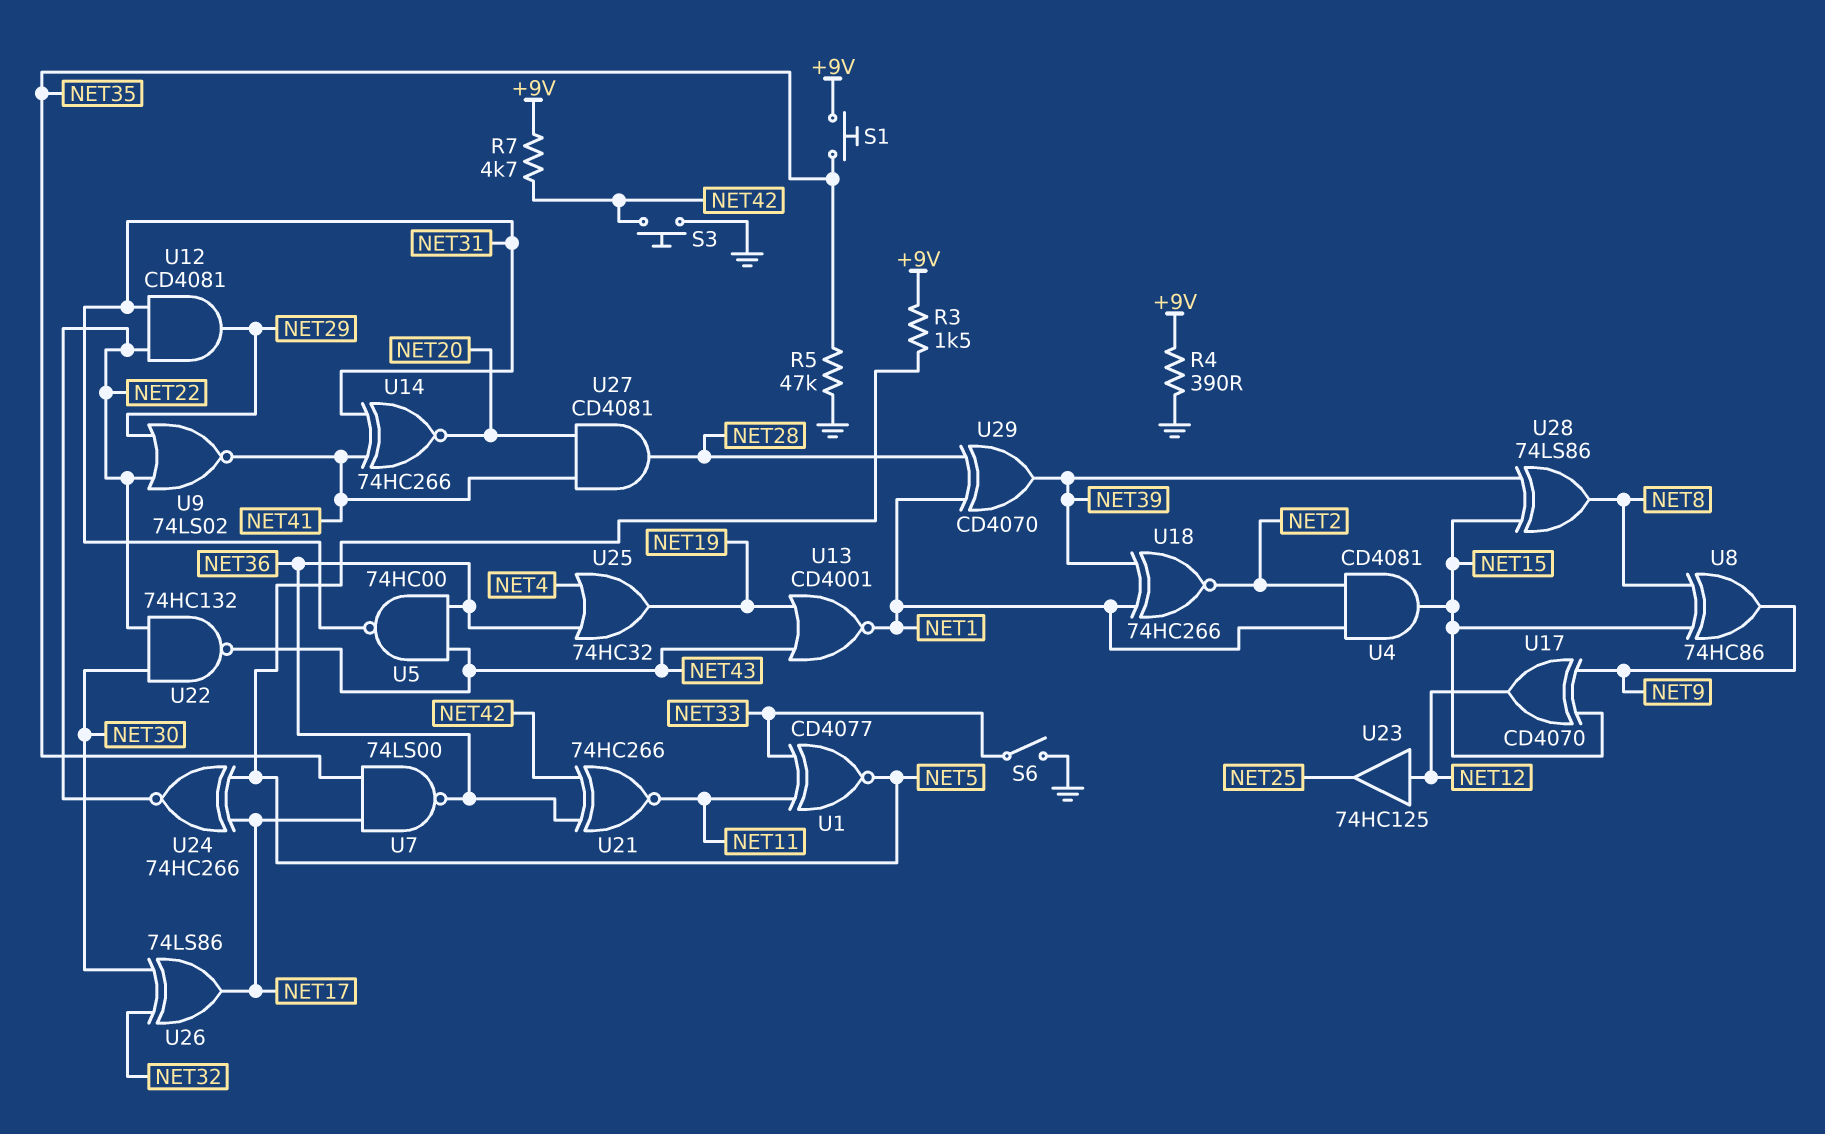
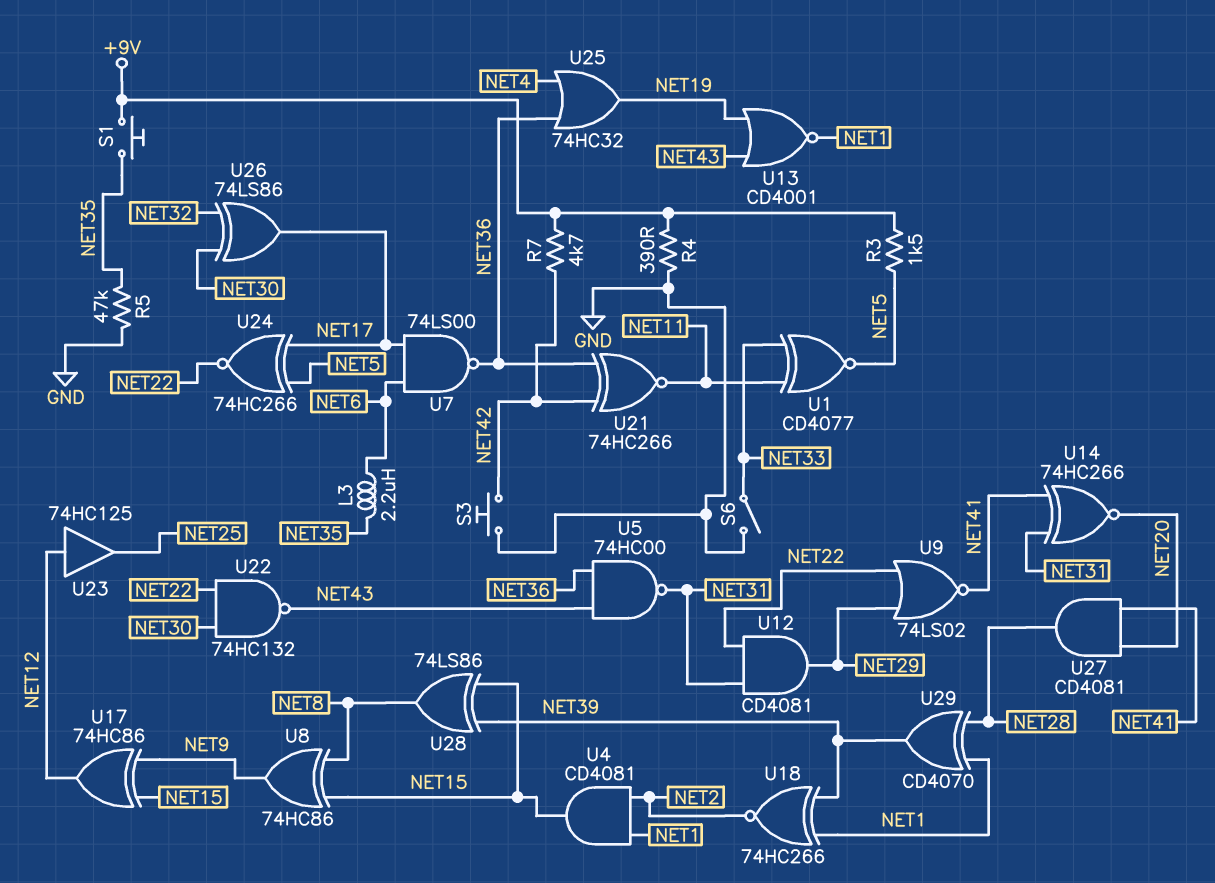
L3: none -> 2.2uH (NET6, NET35)
U7: NAND 74LS00 (in NET17, in NET35, out NET36) -> NAND 74LS00 (in NET6, in NET17, out NET36)
U17: XOR CD4070 (in NET9, in NET15, out NET12) -> XOR 74HC86 (in NET9, in NET15, out NET12)

